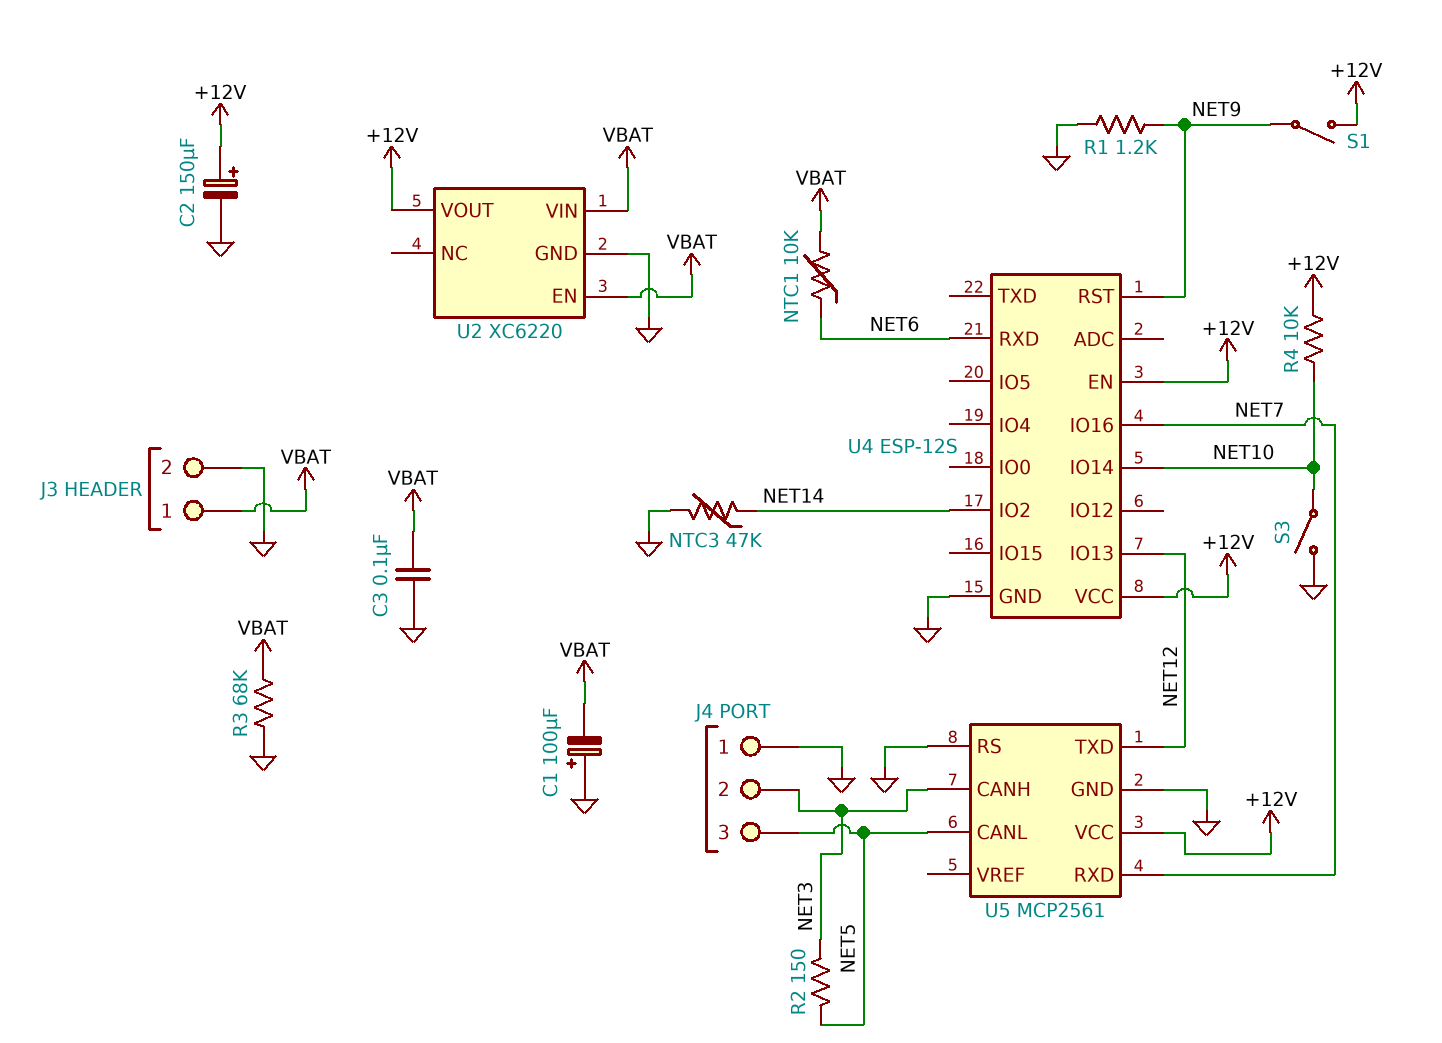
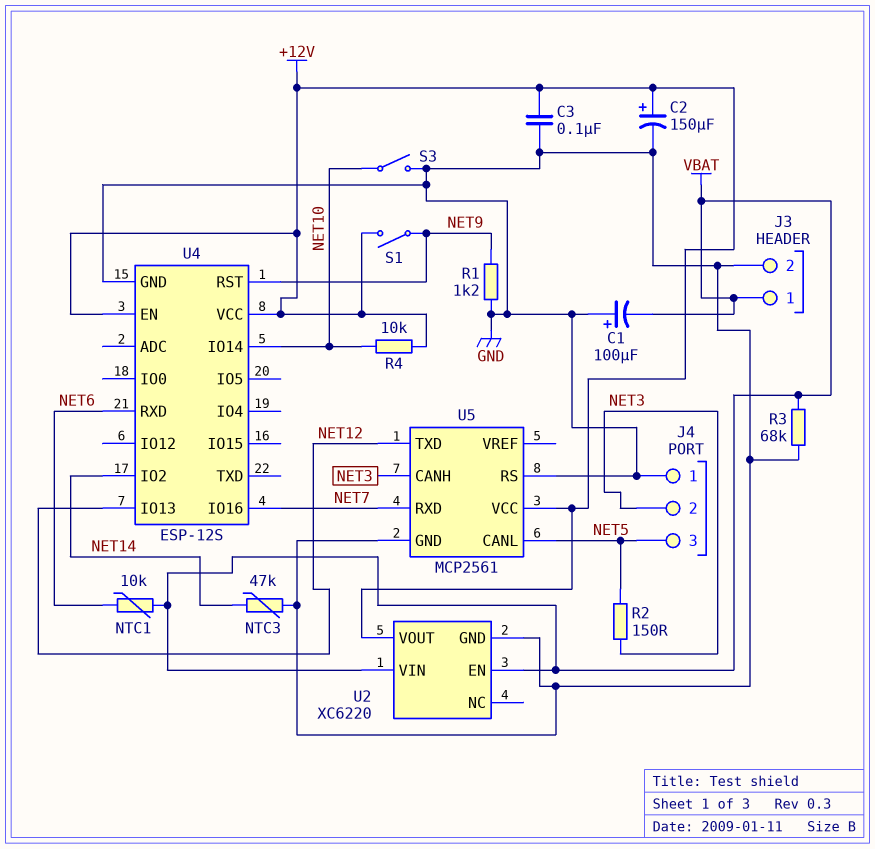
C3: 100nF (GND, VBAT) -> 100nF (+12V, GND)

